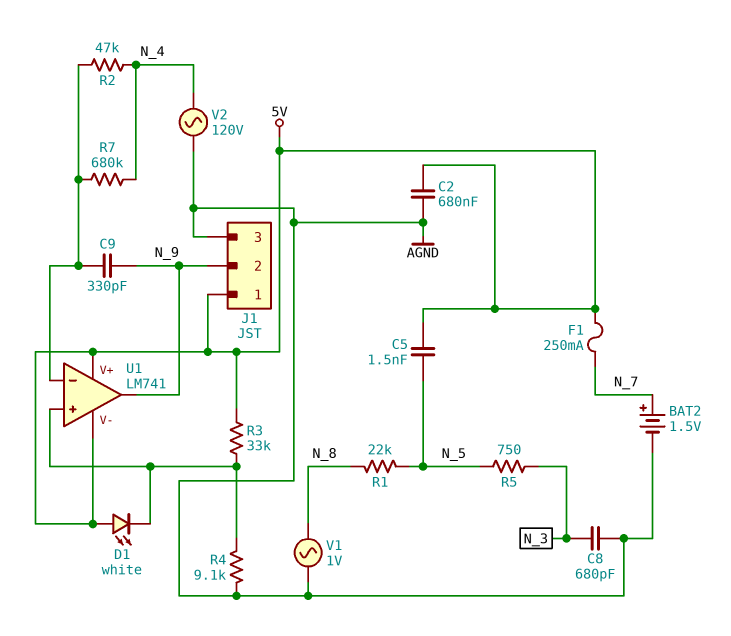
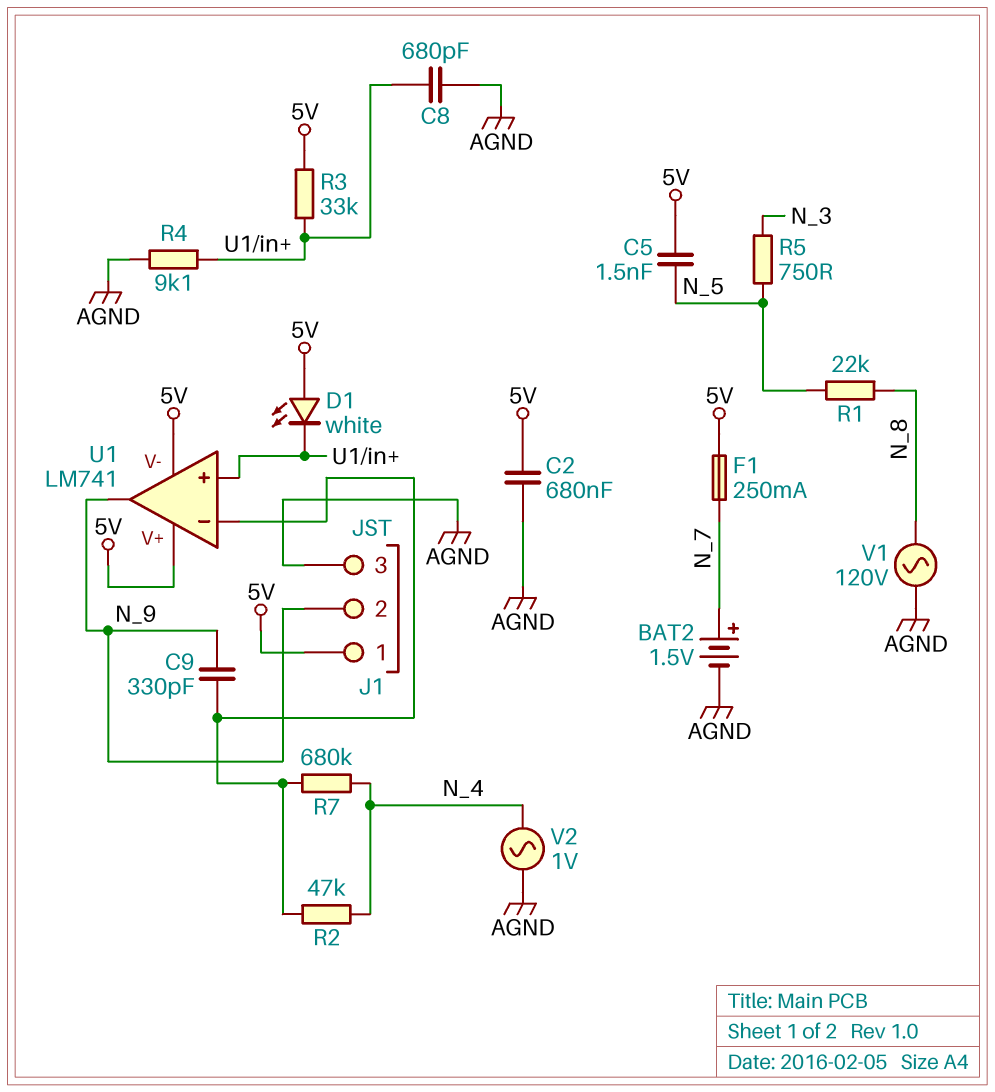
C8: 680pF (AGND, N_3) -> 680pF (AGND, U1/in+)
V1: AC 1V (AGND, N_8) -> AC 120V (AGND, N_8)
V2: AC 120V (AGND, N_4) -> AC 1V (AGND, N_4)

